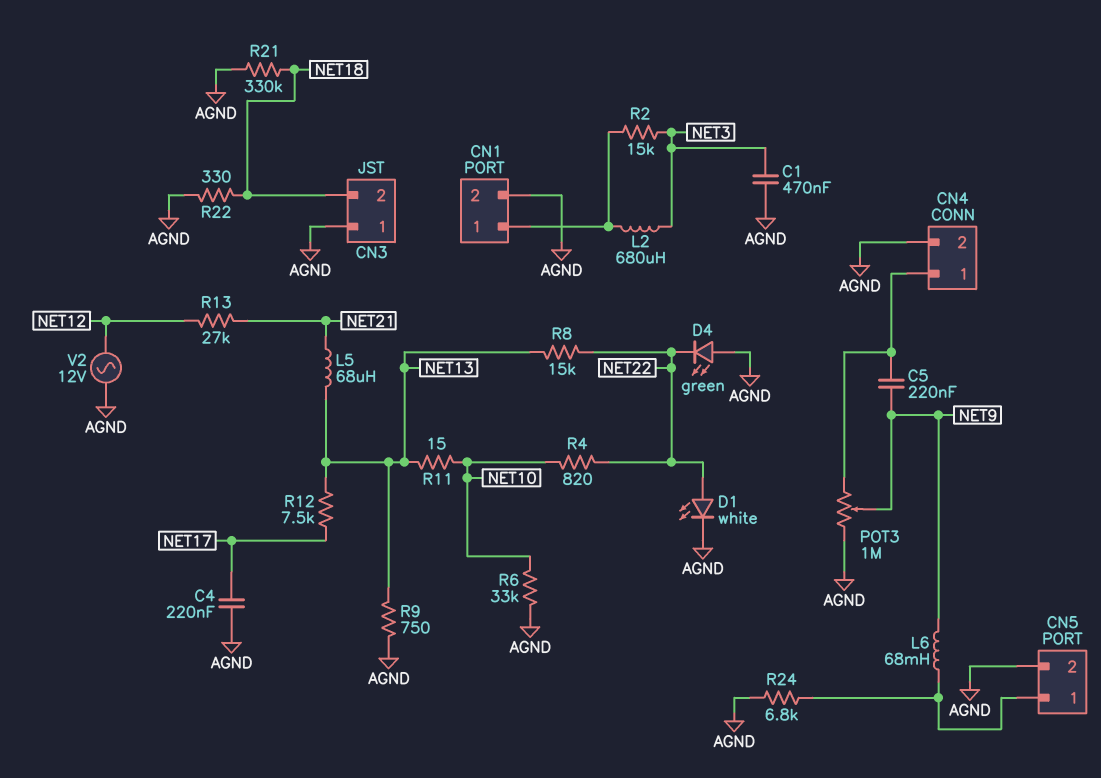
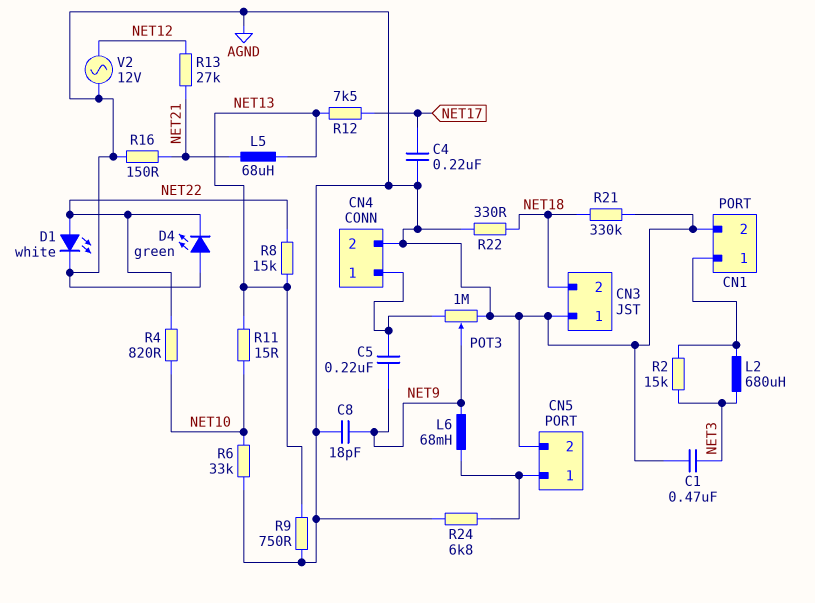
C8: none -> 18pF (AGND, NET9)
R16: none -> 150 (AGND, NET21)

